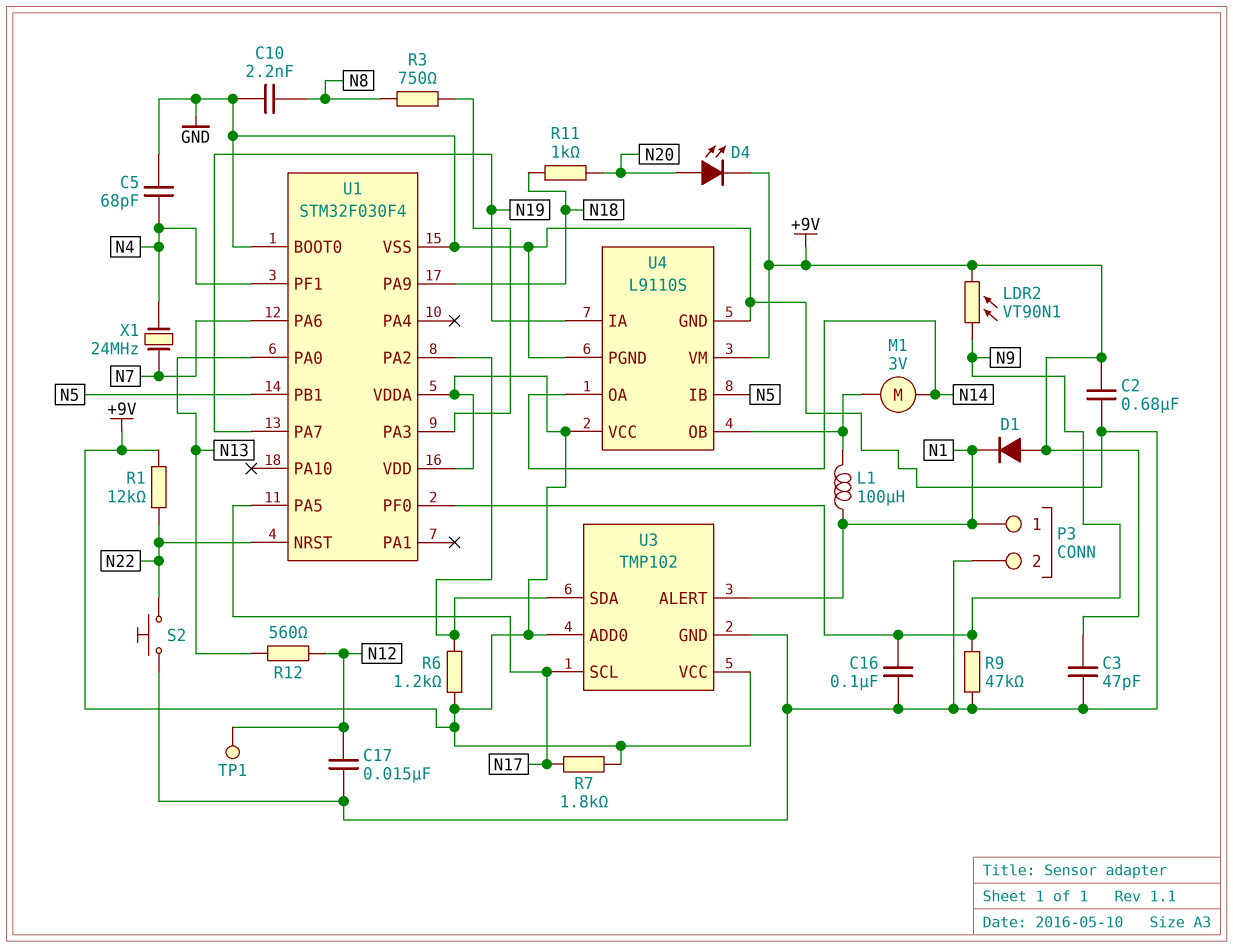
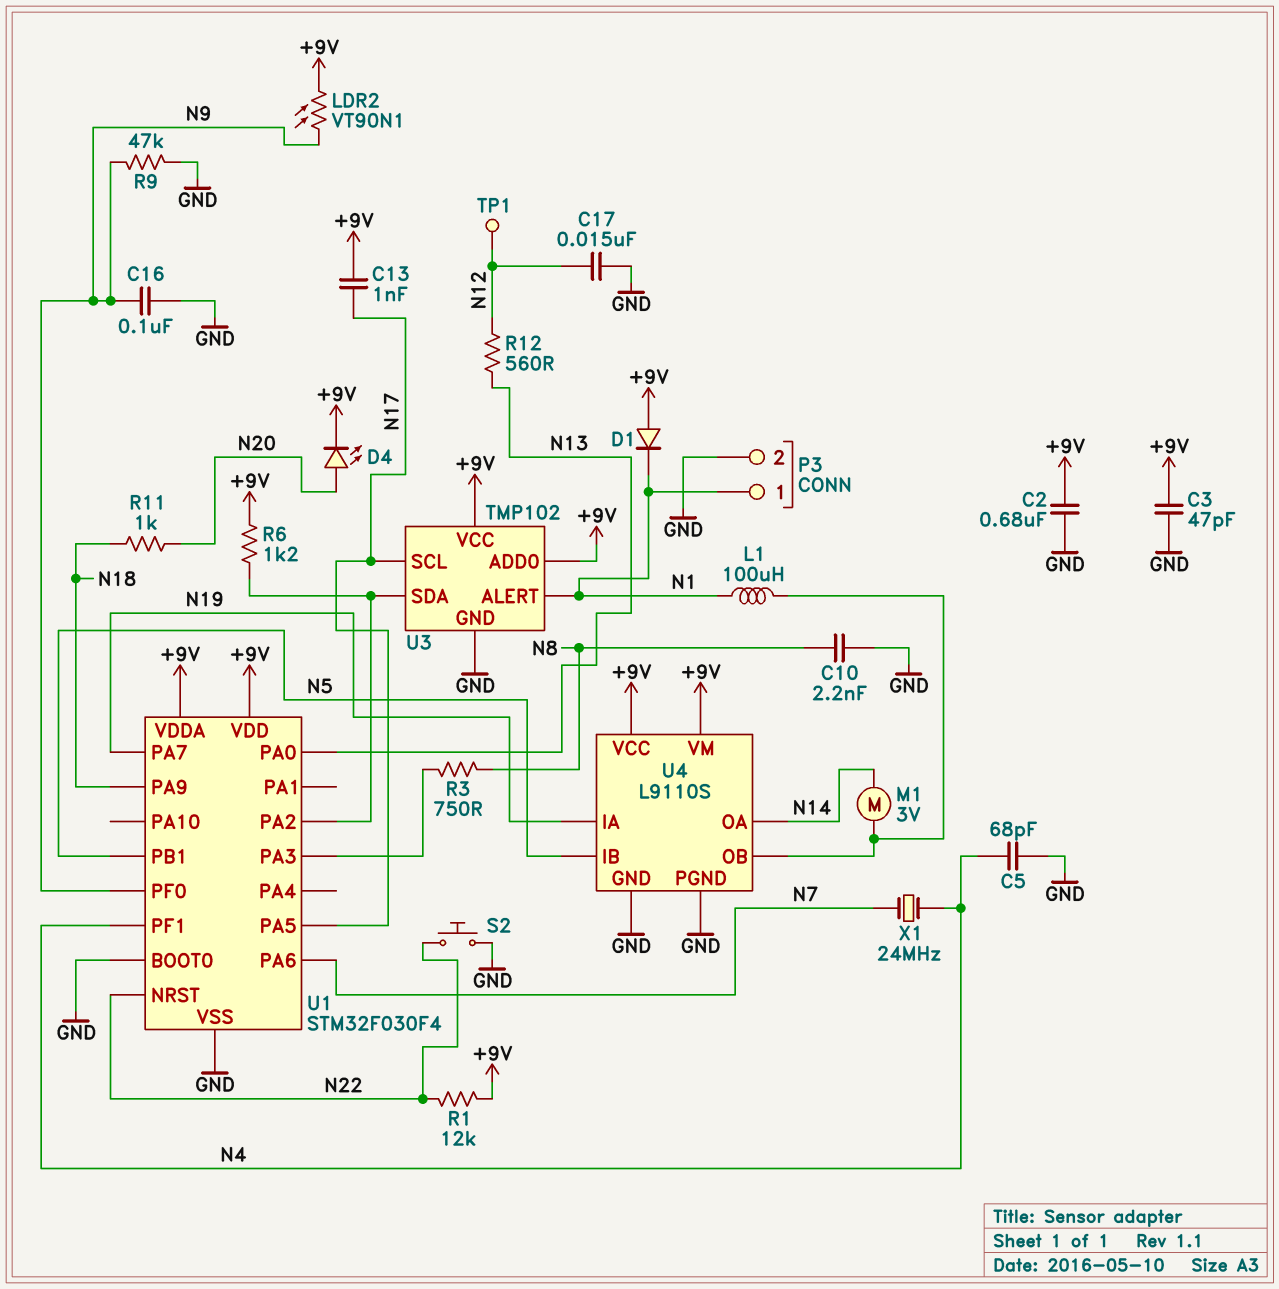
C13: none -> 1nF (+9V, N17)
R7: 1.8k (+9V, N17) -> none

